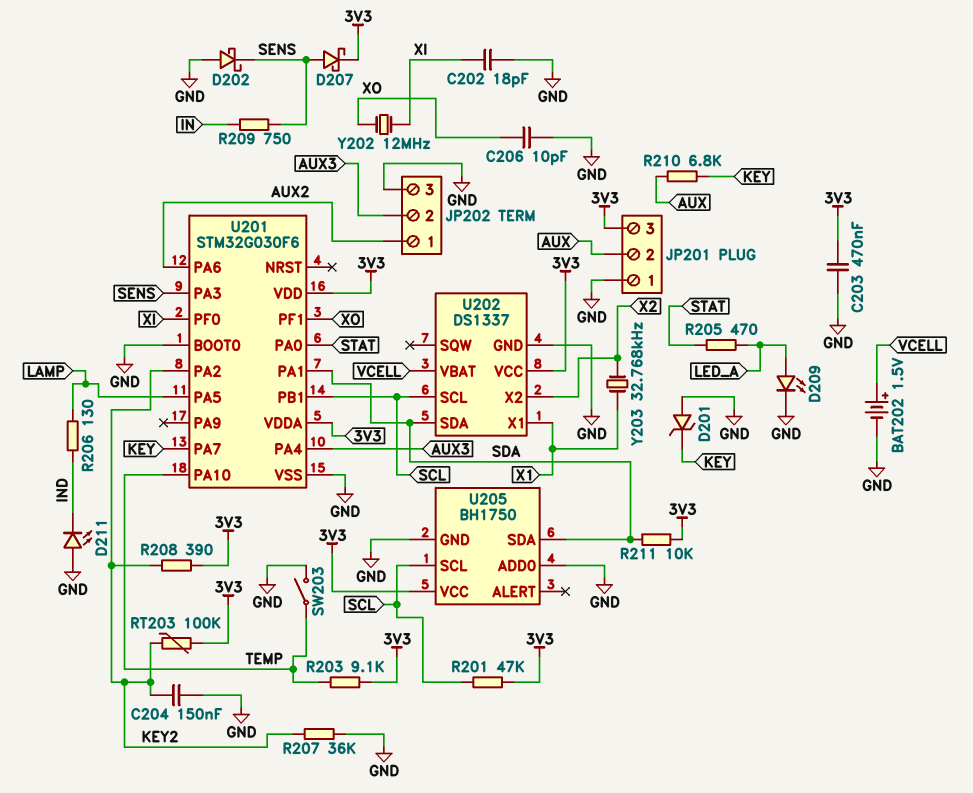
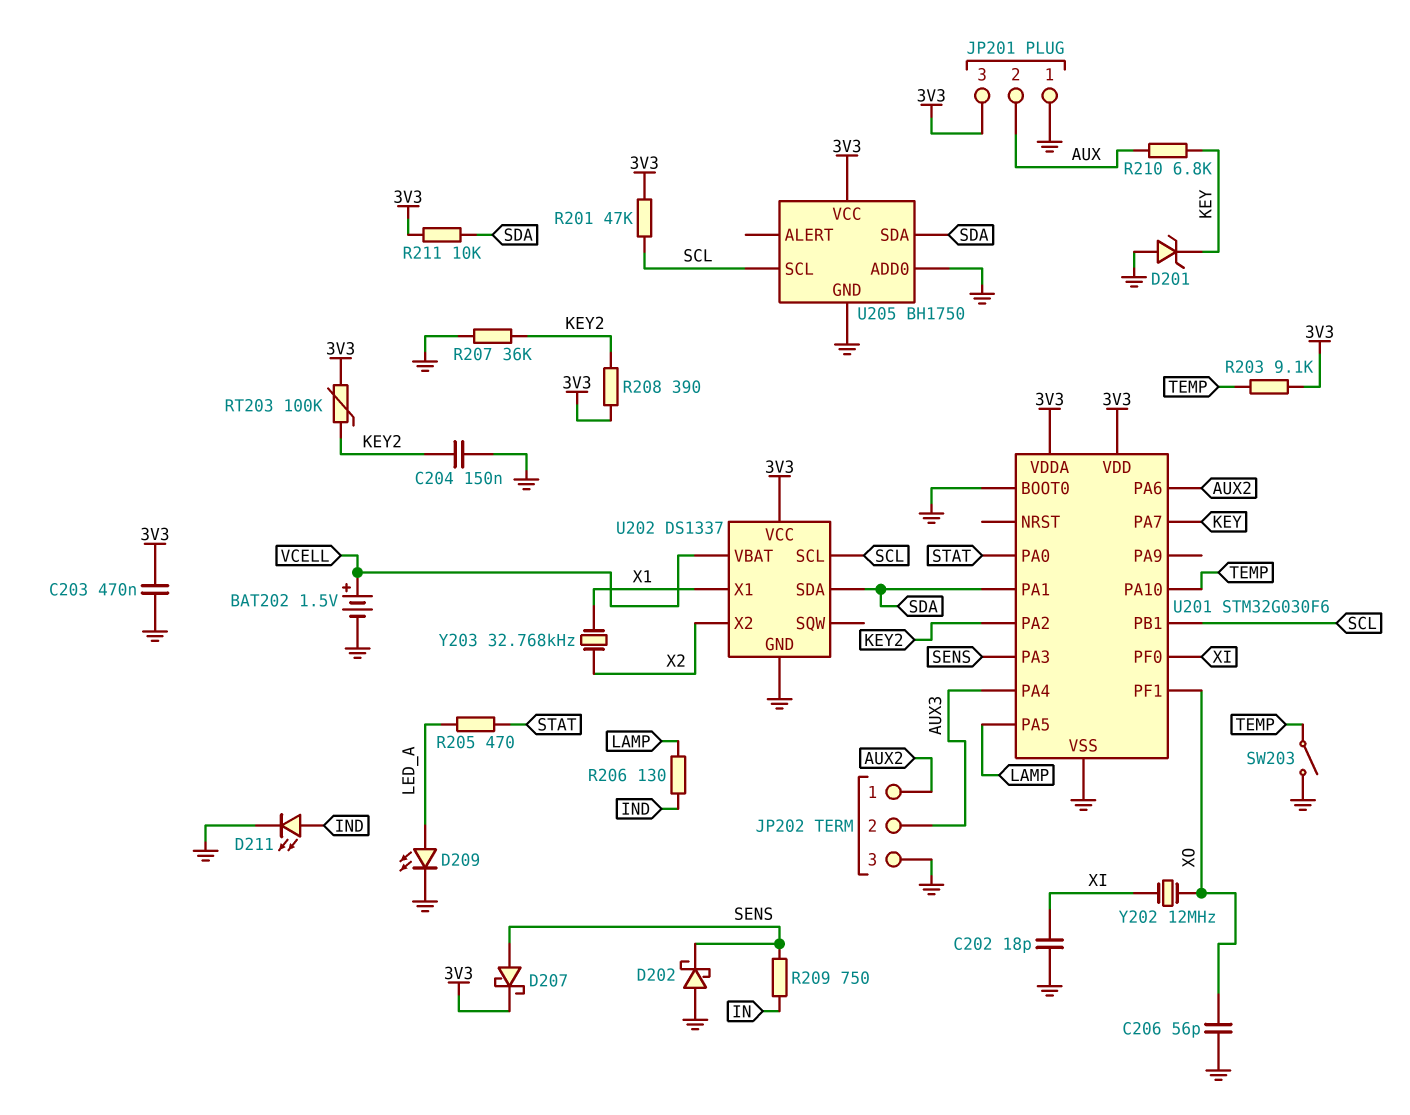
C206: 10pF (GND, XO) -> 56pF (GND, XO)
D211: LED (A GND, K IND) -> LED (A IND, K GND)

